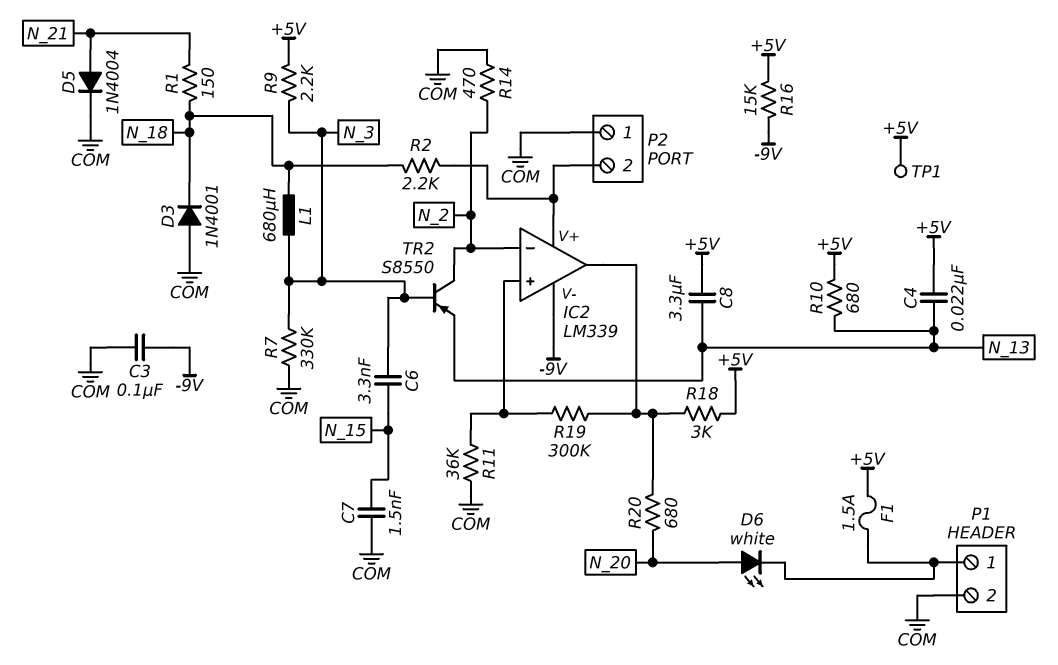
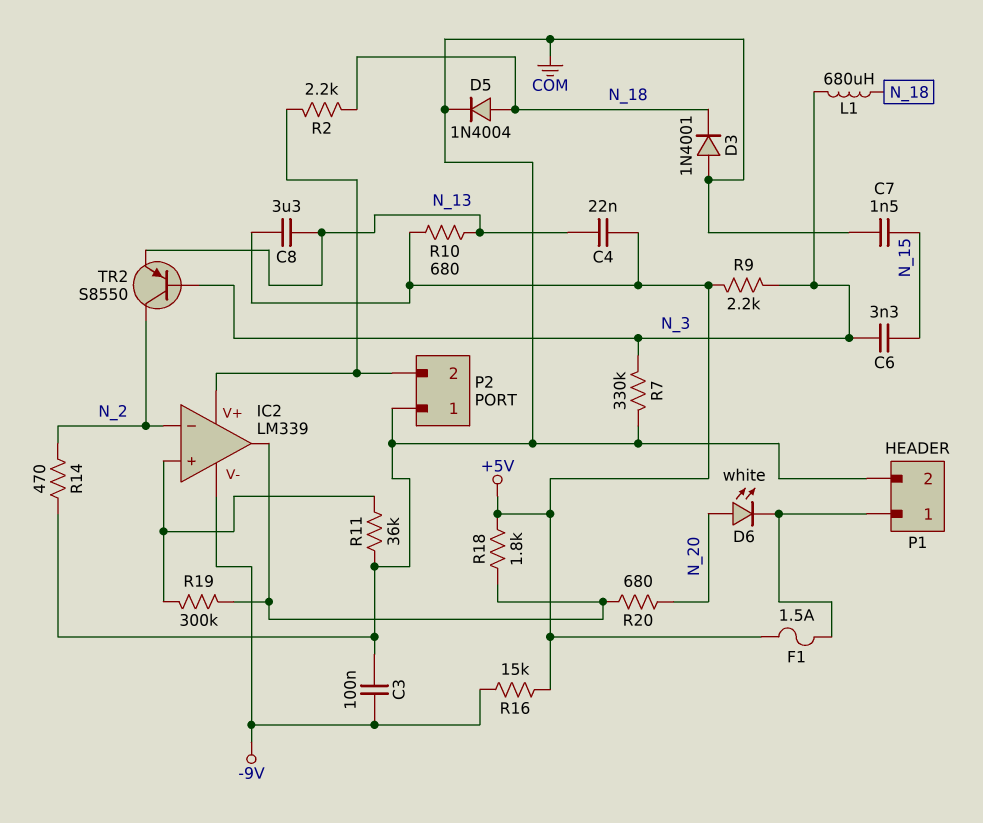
D5: diode 1N4004 (A N_21, K COM) -> diode 1N4004 (A N_18, K COM)
R1: 150 (N_18, N_21) -> none
R18: 3k (+5V, IC2/out) -> 1.8k (+5V, IC2/out)
TP1: test point (+5V) -> none

